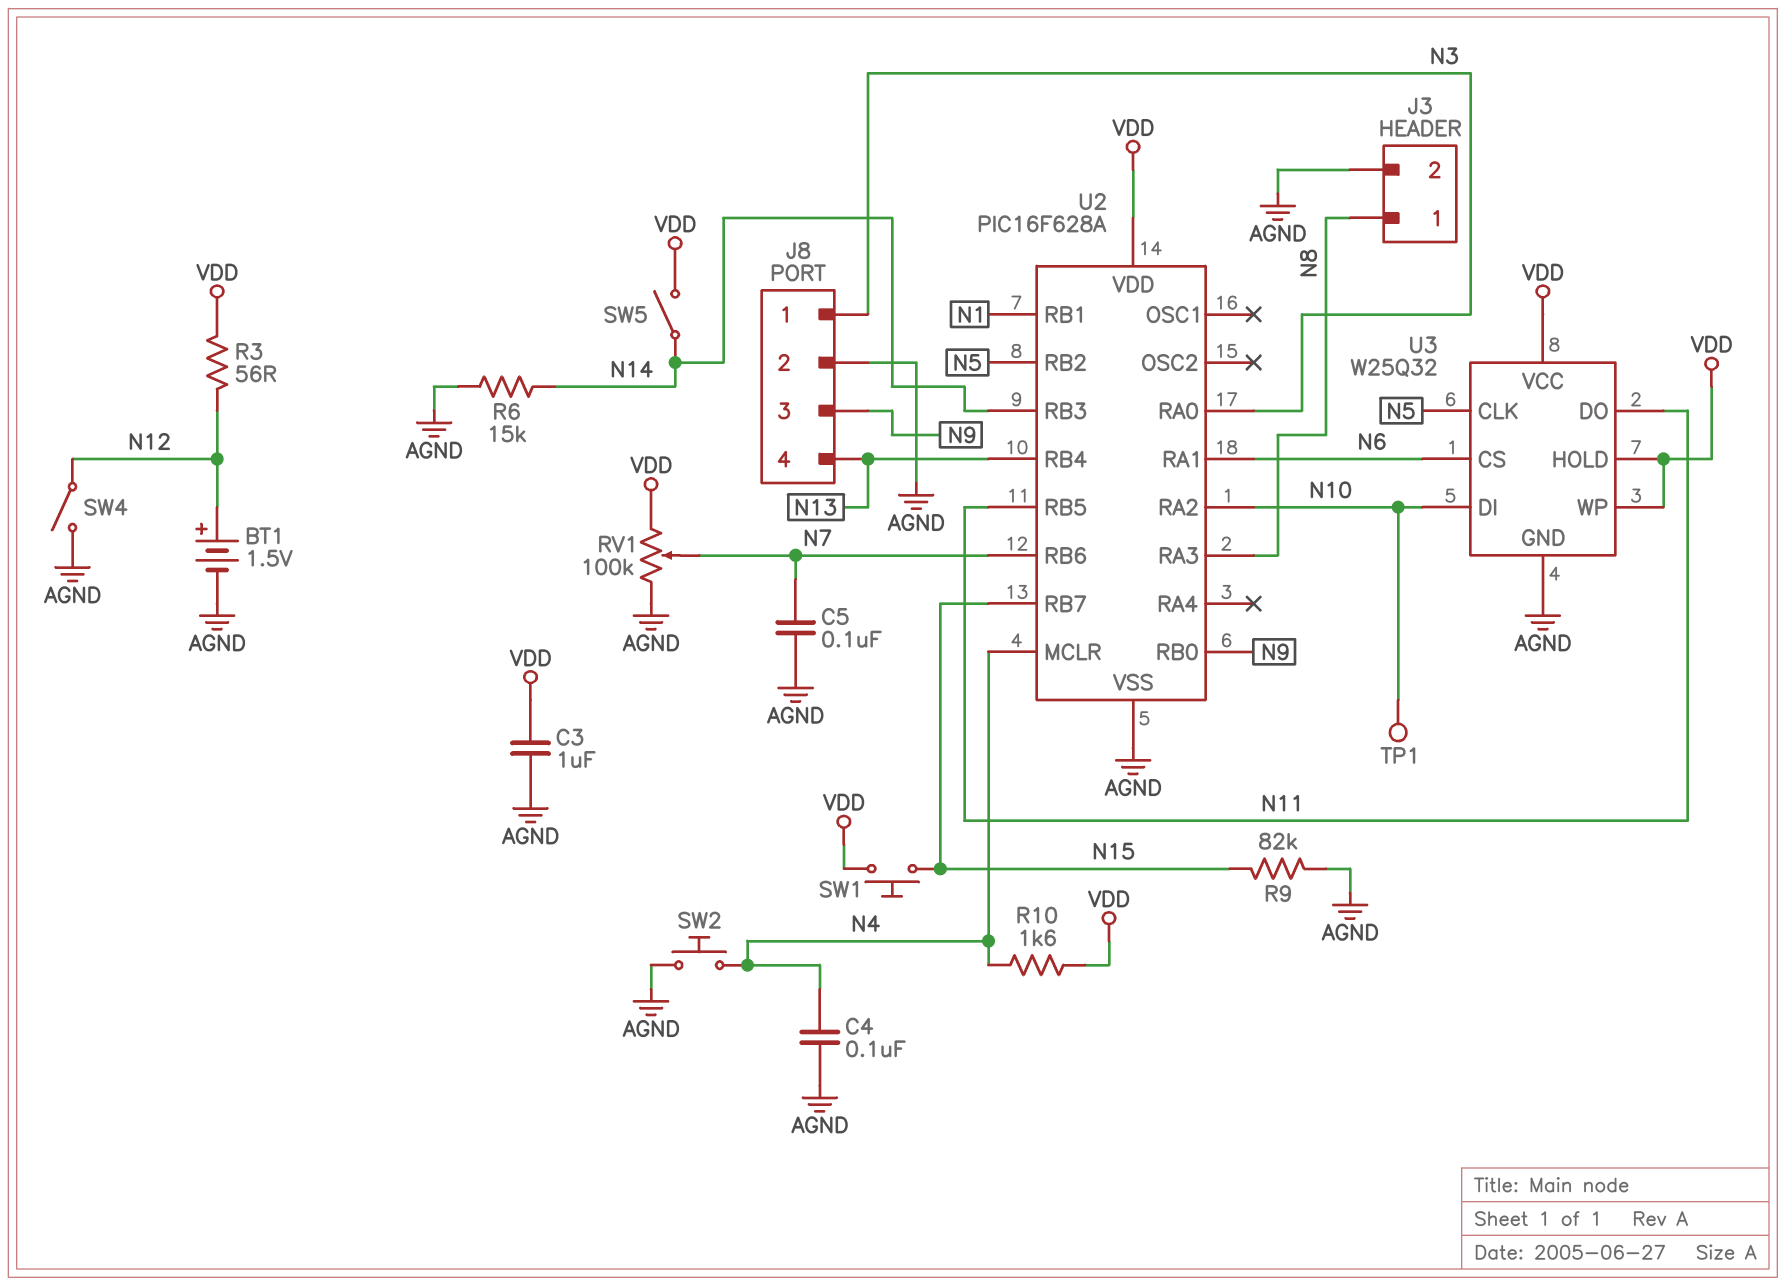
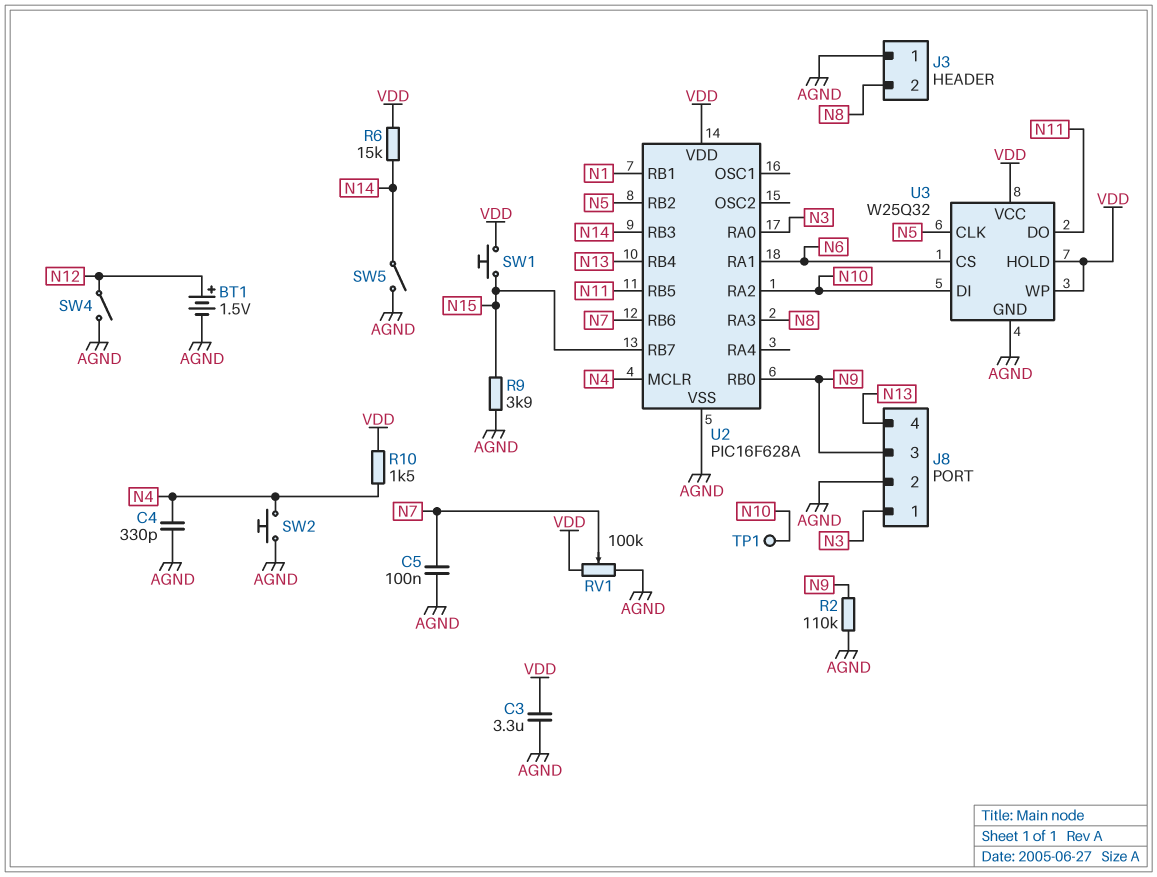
C3: 1uF (AGND, VDD) -> 3.3uF (AGND, VDD)
C4: 100nF (AGND, N4) -> 330pF (AGND, N4)
J3 pin 1: N8 -> AGND
J3 pin 2: AGND -> N8
R2: none -> 110k (AGND, N9)
R3: 56 (N12, VDD) -> none
R6: 15k (AGND, N14) -> 15k (N14, VDD)
R9: 82k (AGND, N15) -> 3.9k (AGND, N15)
R10: 1.6k (N4, VDD) -> 1.5k (N4, VDD)
SW5: switch (N14, VDD) -> switch (AGND, N14)

